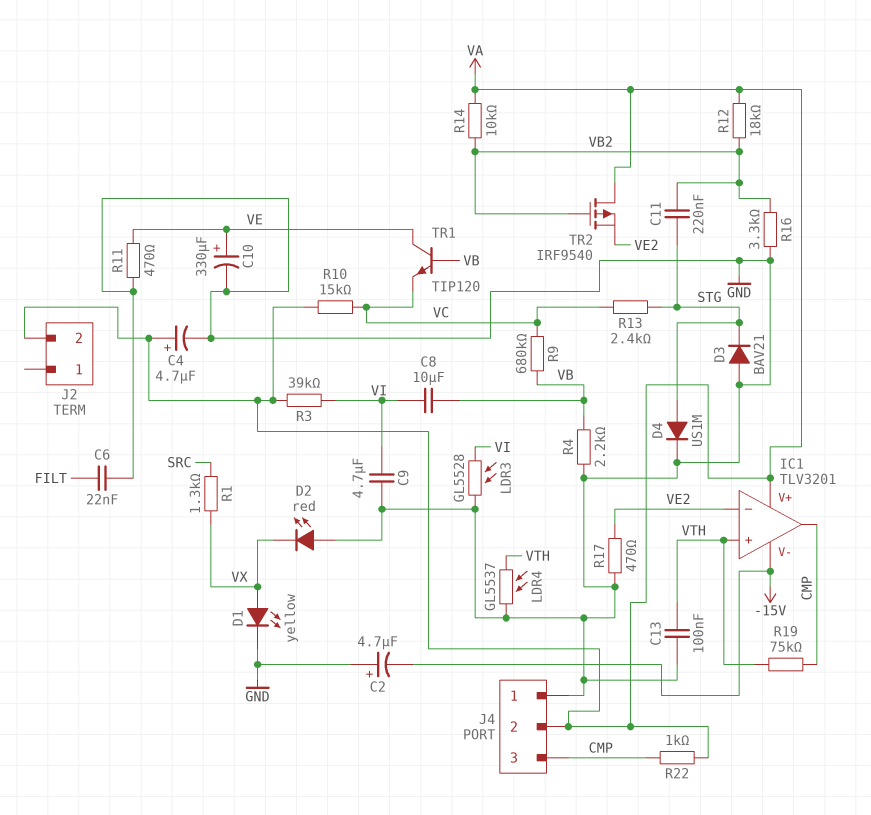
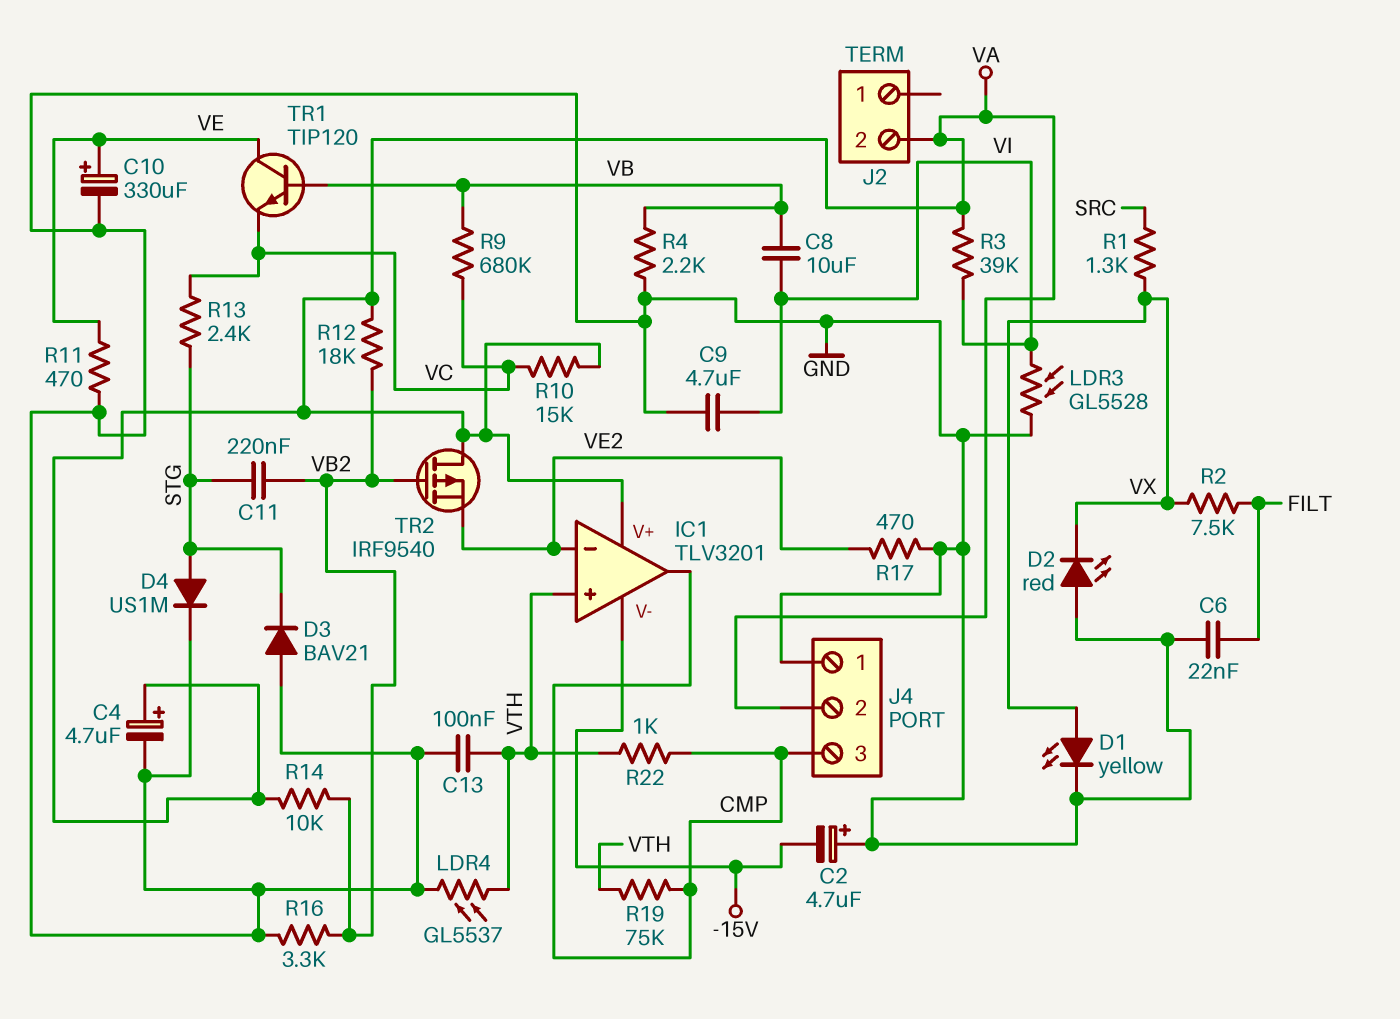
R2: none -> 7.5k (FILT, VX)
R22: 1k (CMP, VA) -> 1k (CMP, VTH)

